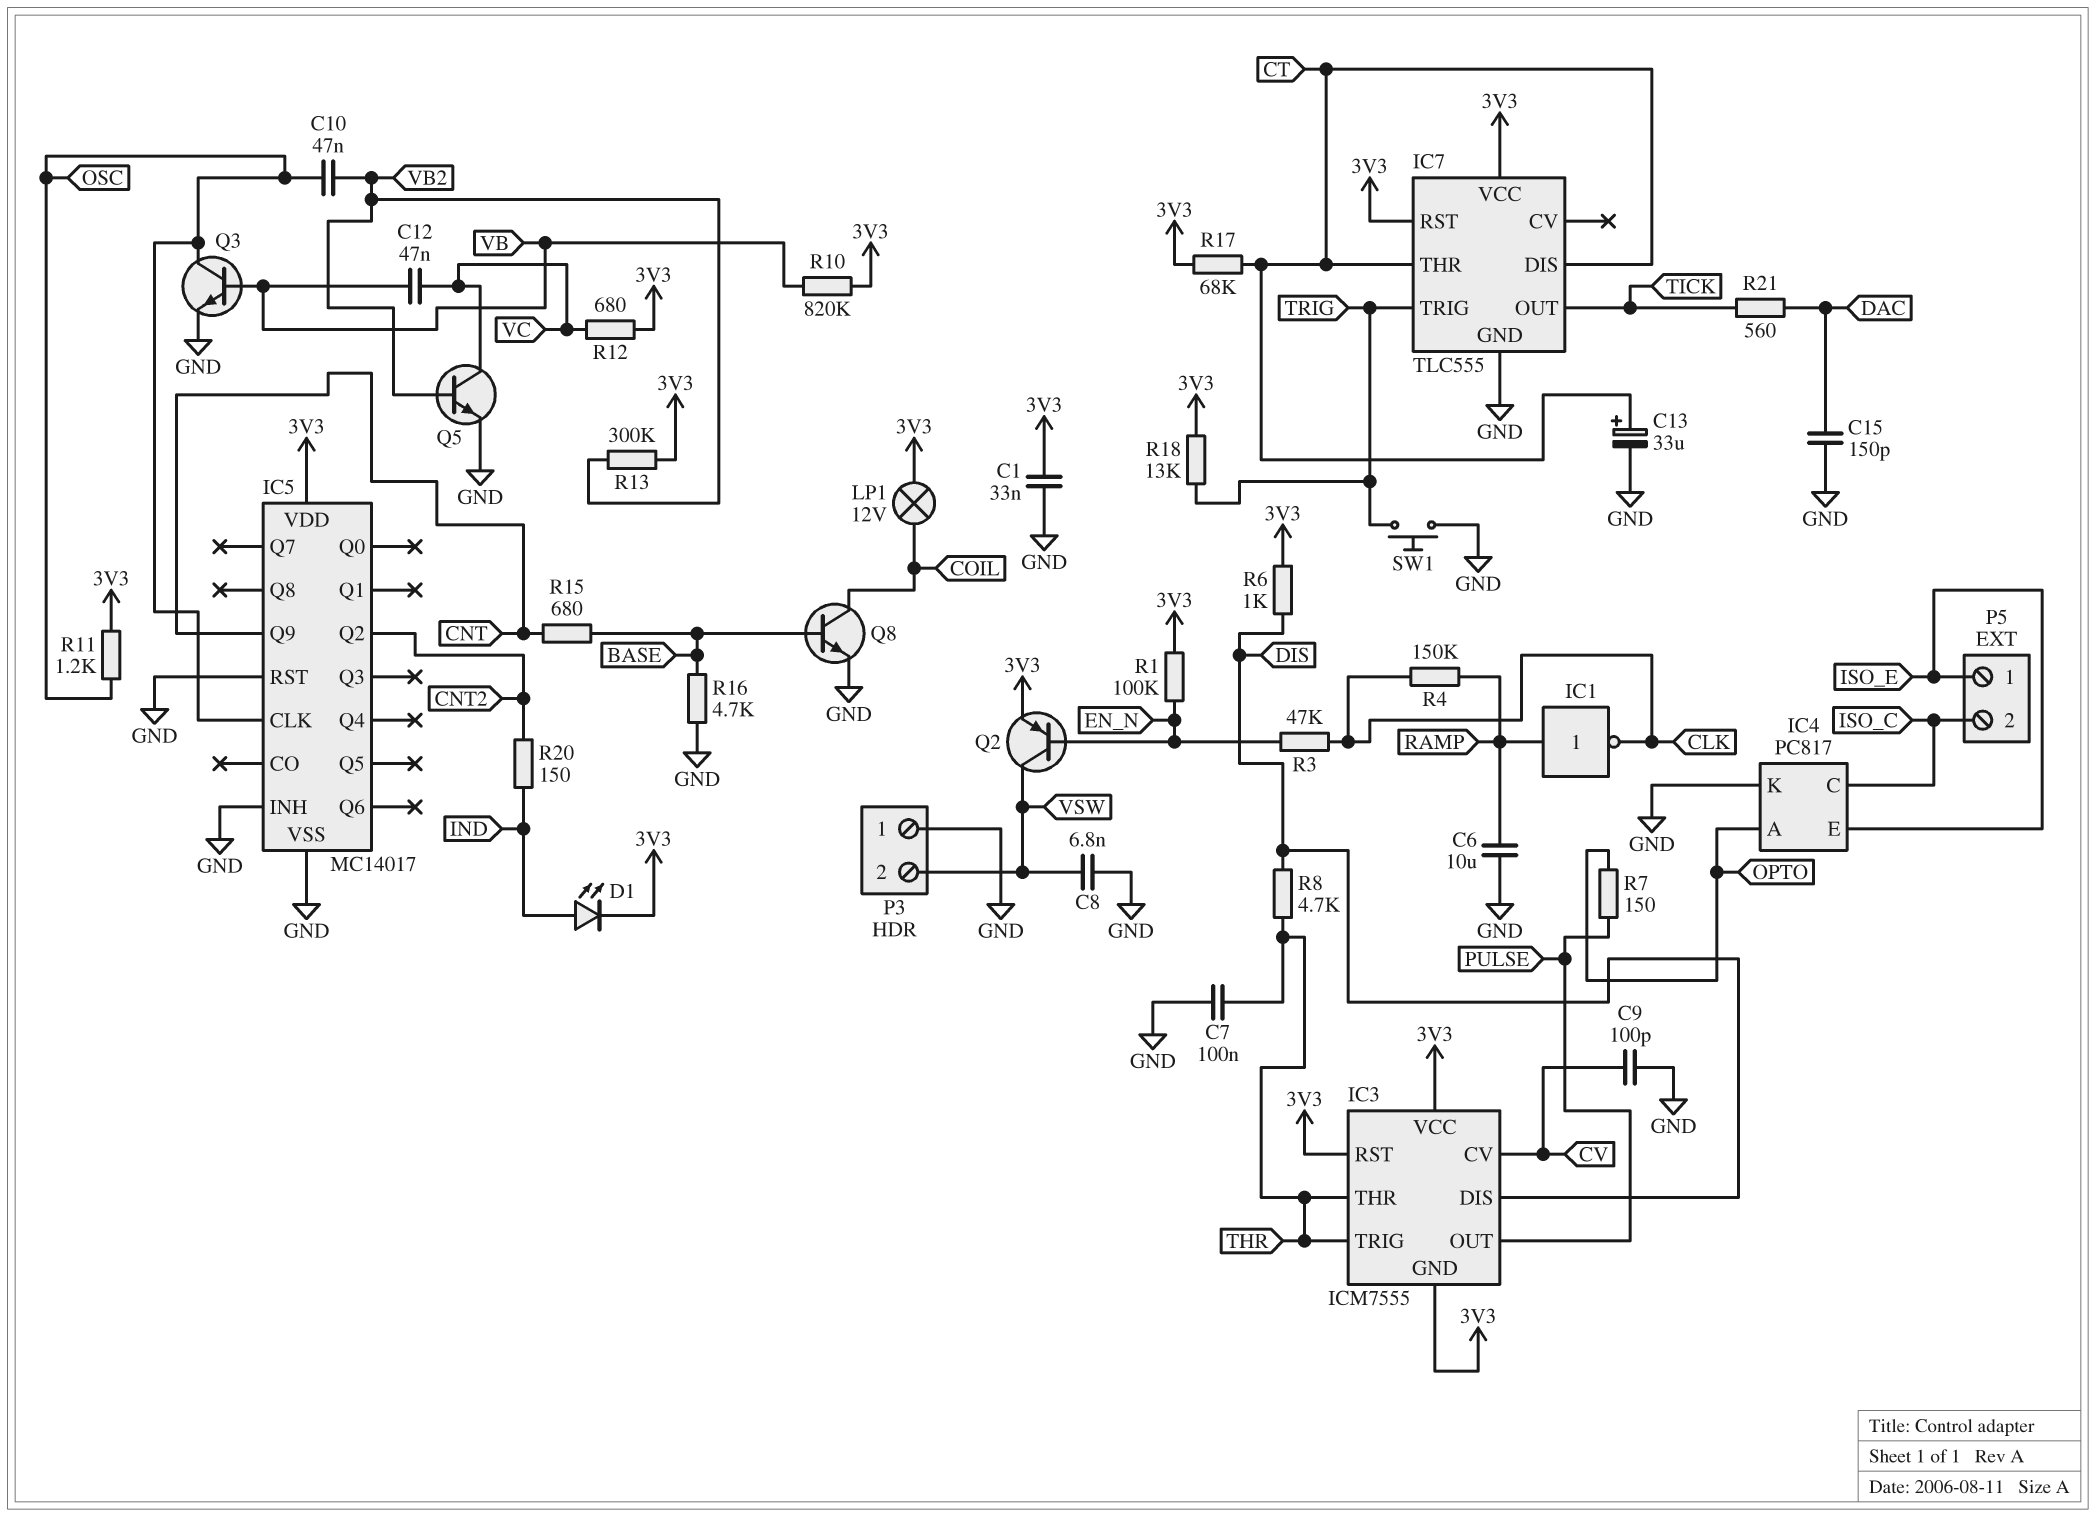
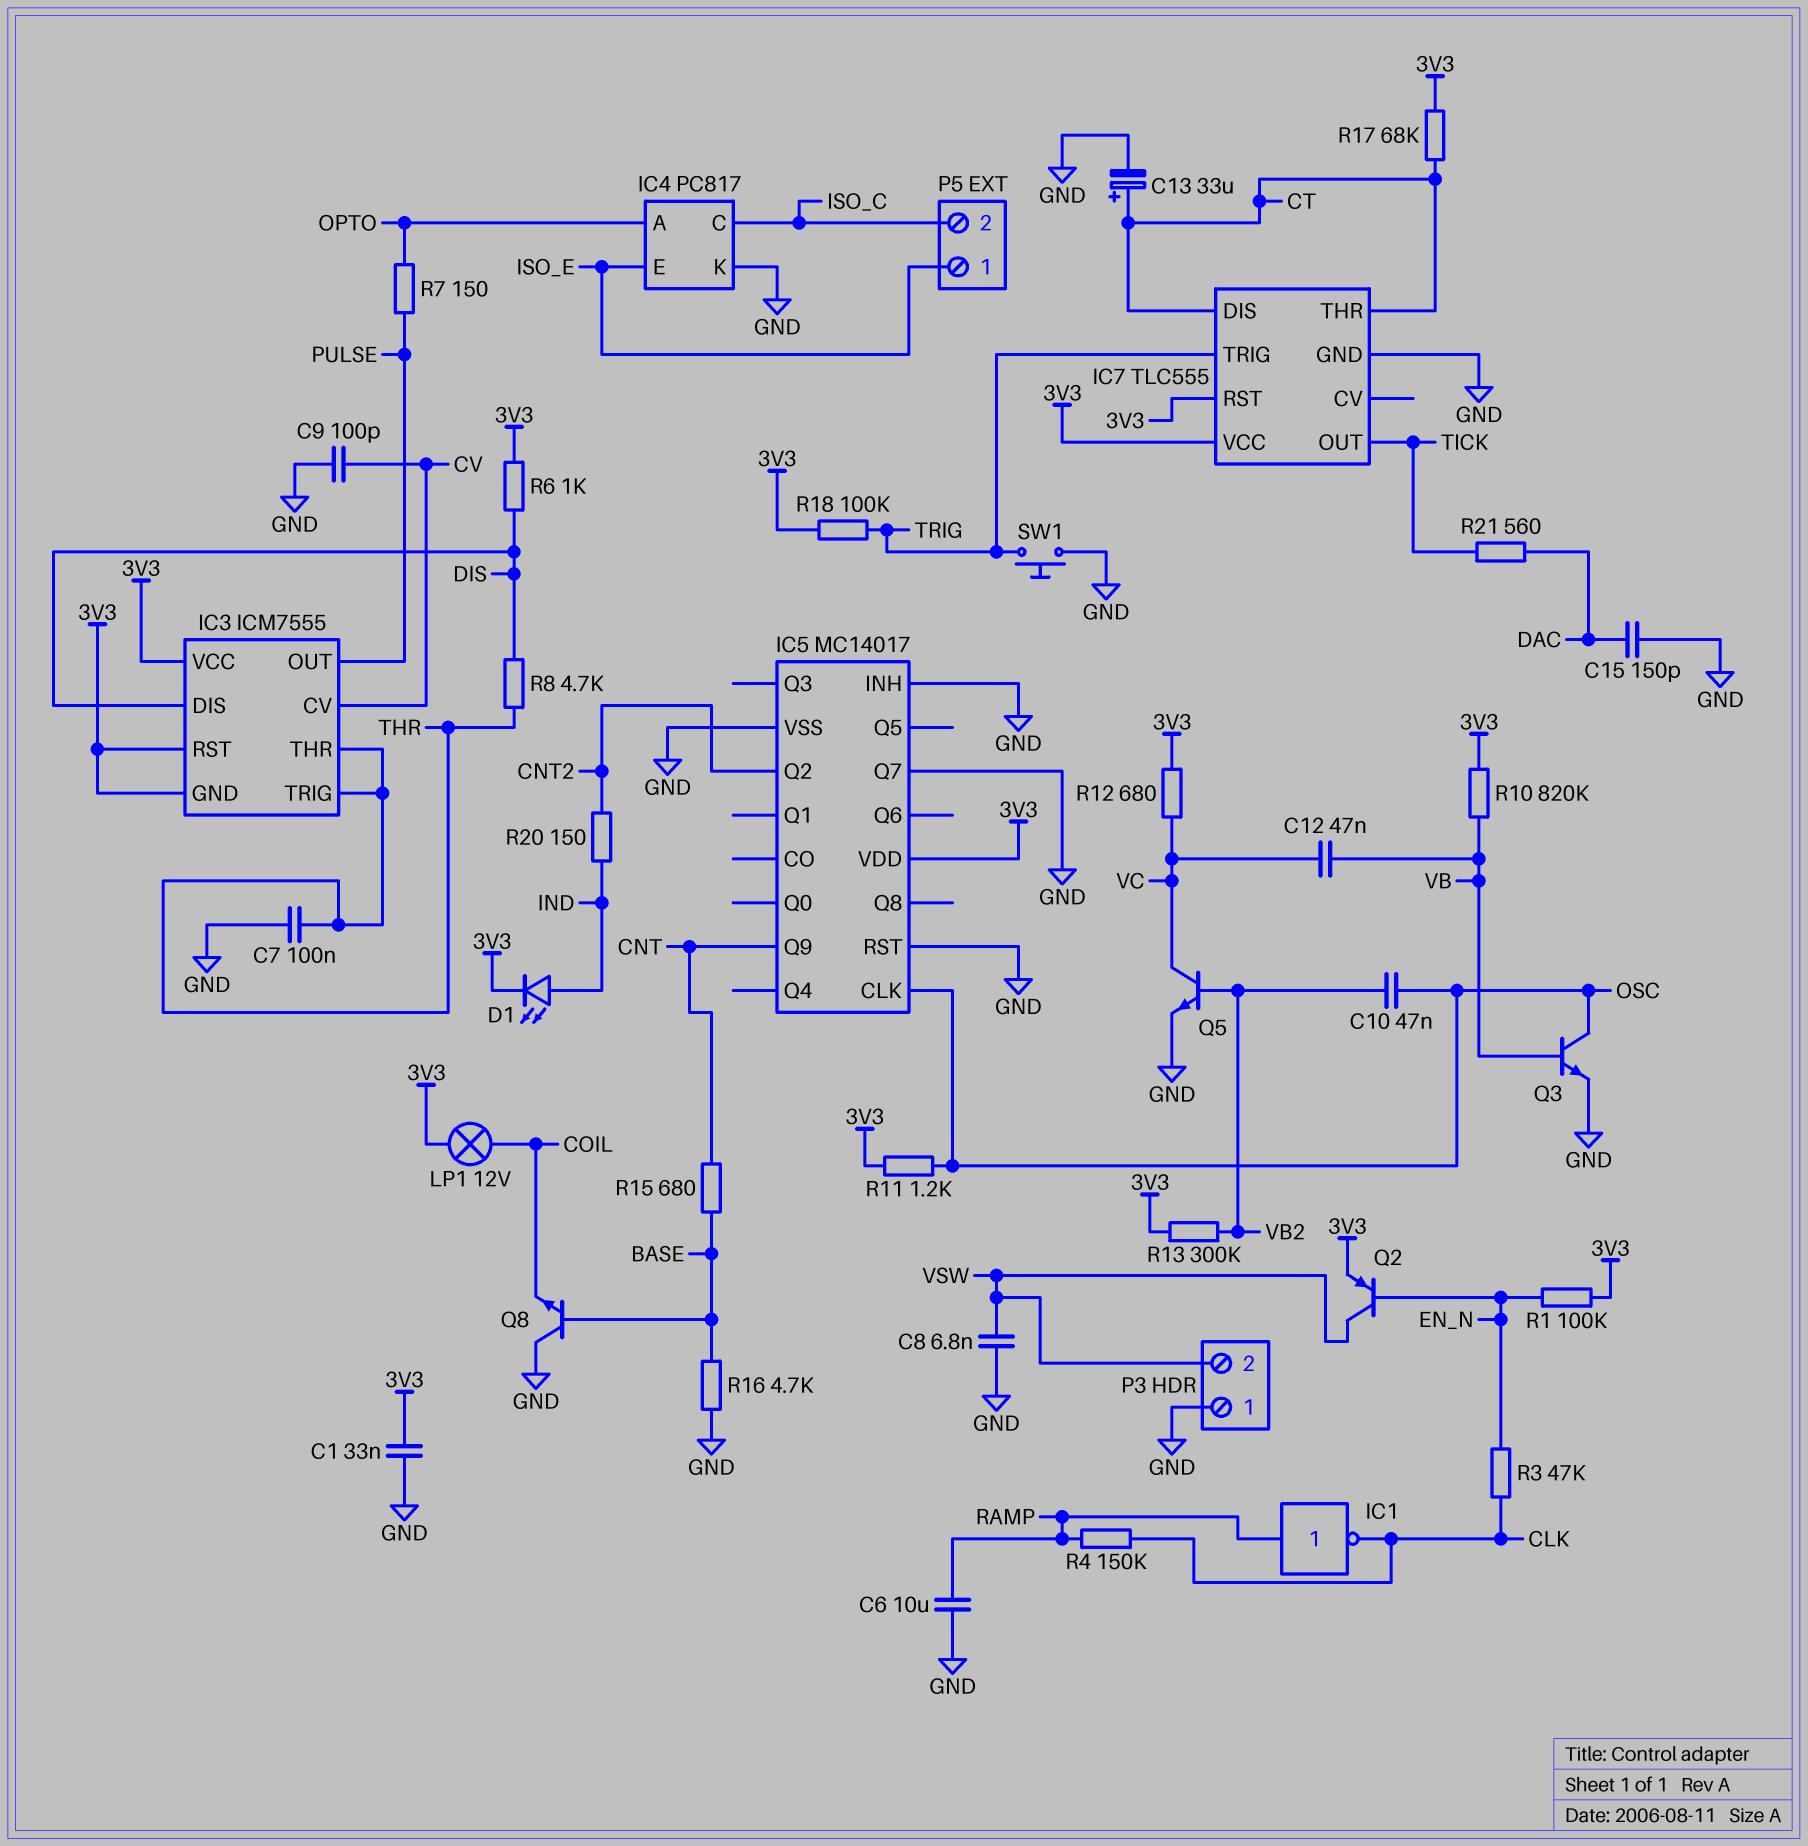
IC5 pin Q7: none -> GND
Q8: NPN (B BASE, C COIL, E GND) -> NPN (B BASE, C GND, E COIL)
R18: 13k (3V3, TRIG) -> 100k (3V3, TRIG)

